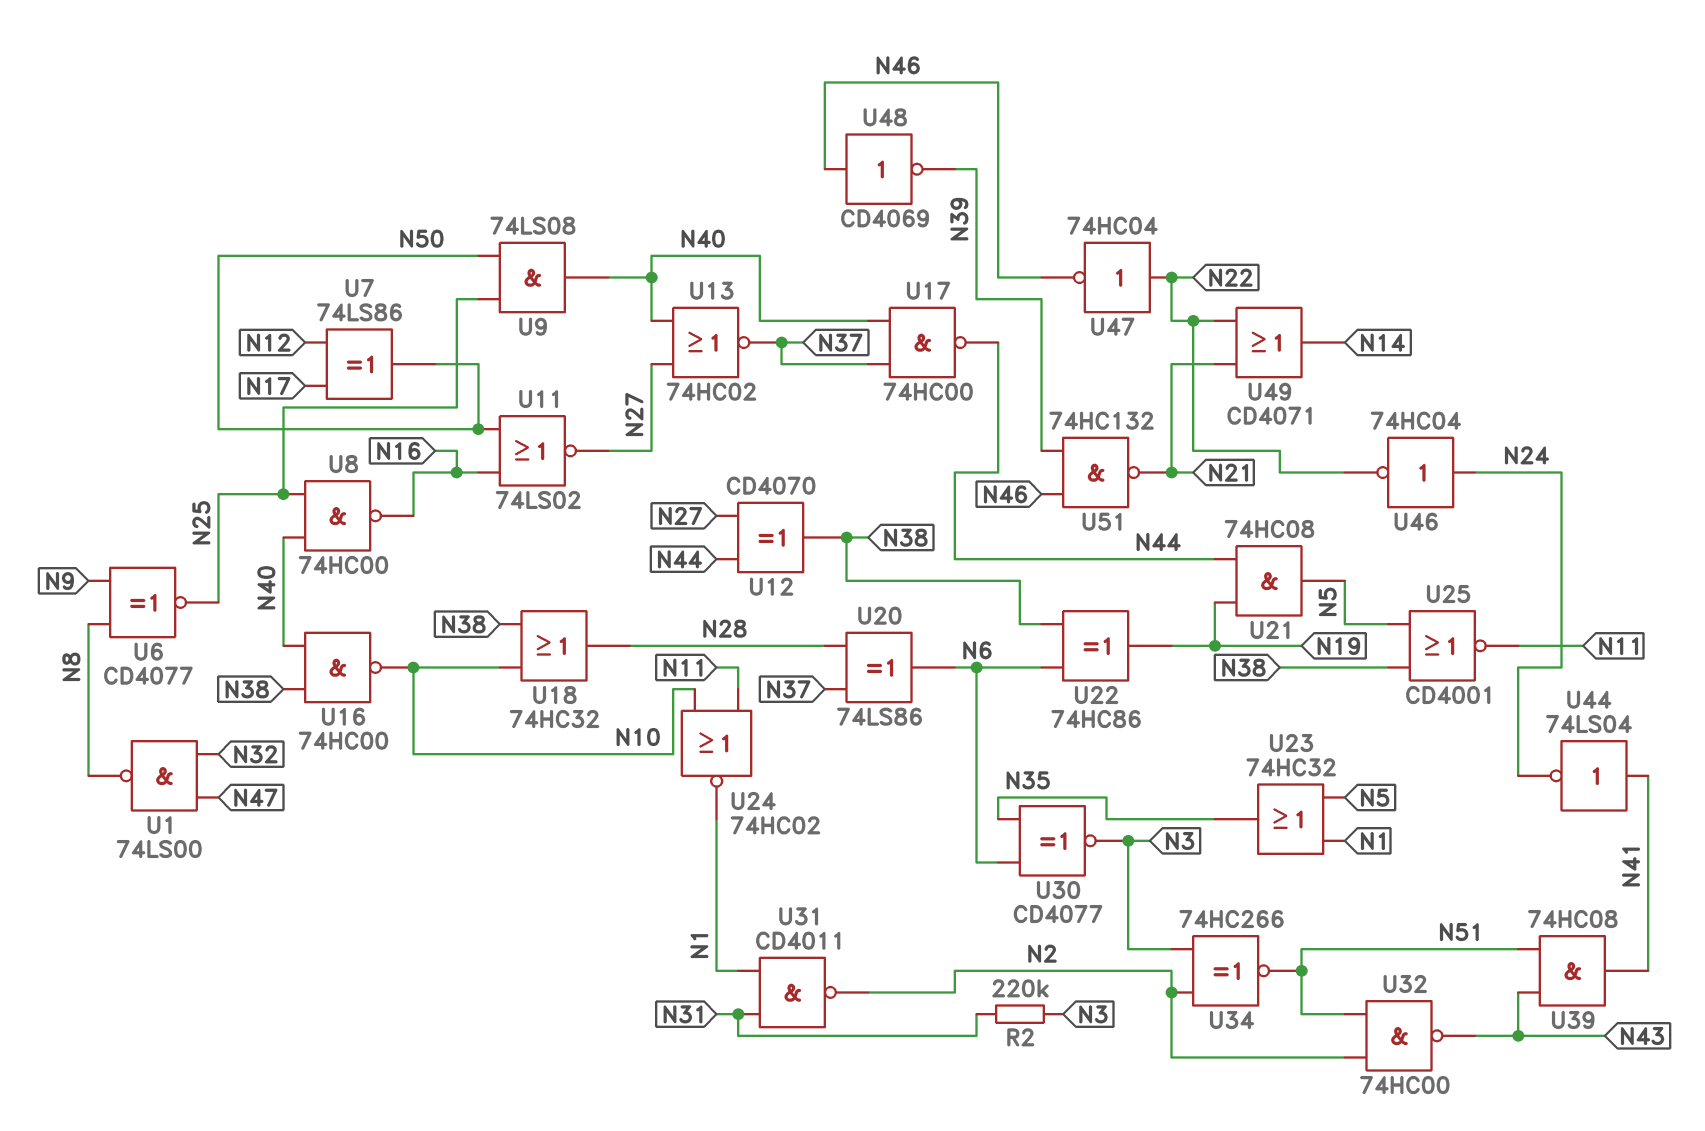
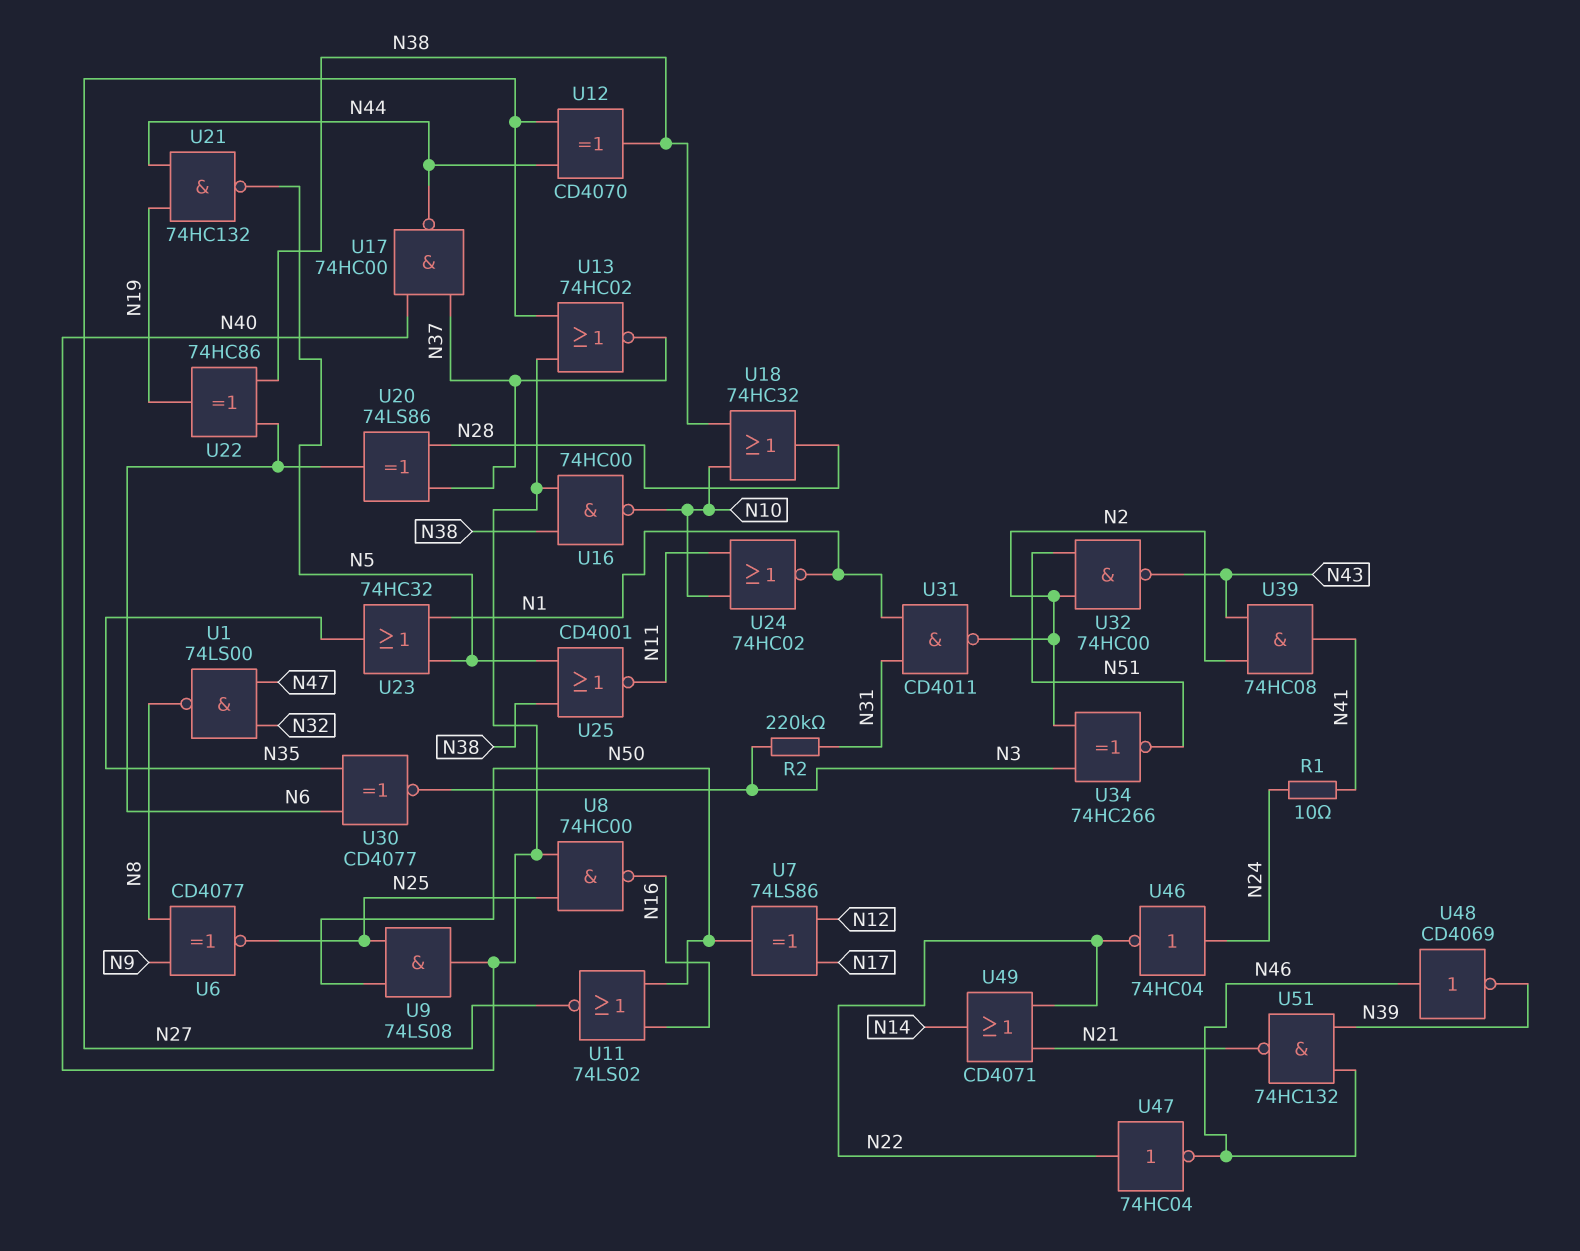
R1: none -> 10 (N24, N41)
U21: AND 74HC08 (in N19, in N44, out N5) -> NAND 74HC132 (in N19, in N44, out N5)
U39: AND 74HC08 (in N43, in N51, out N41) -> AND 74HC08 (in N2, in N43, out N41)
U44: NOT 74LS04 (in N41, out N24) -> none

